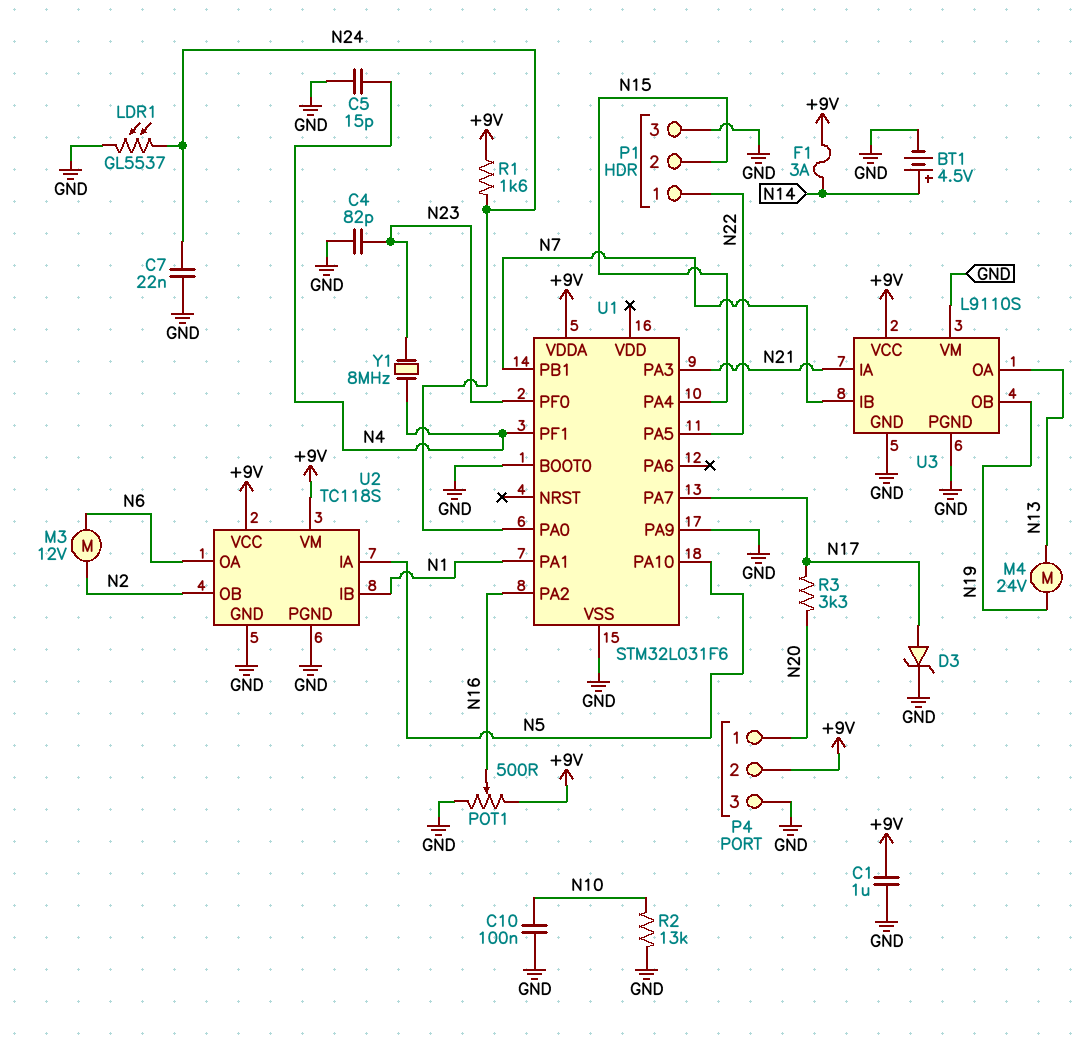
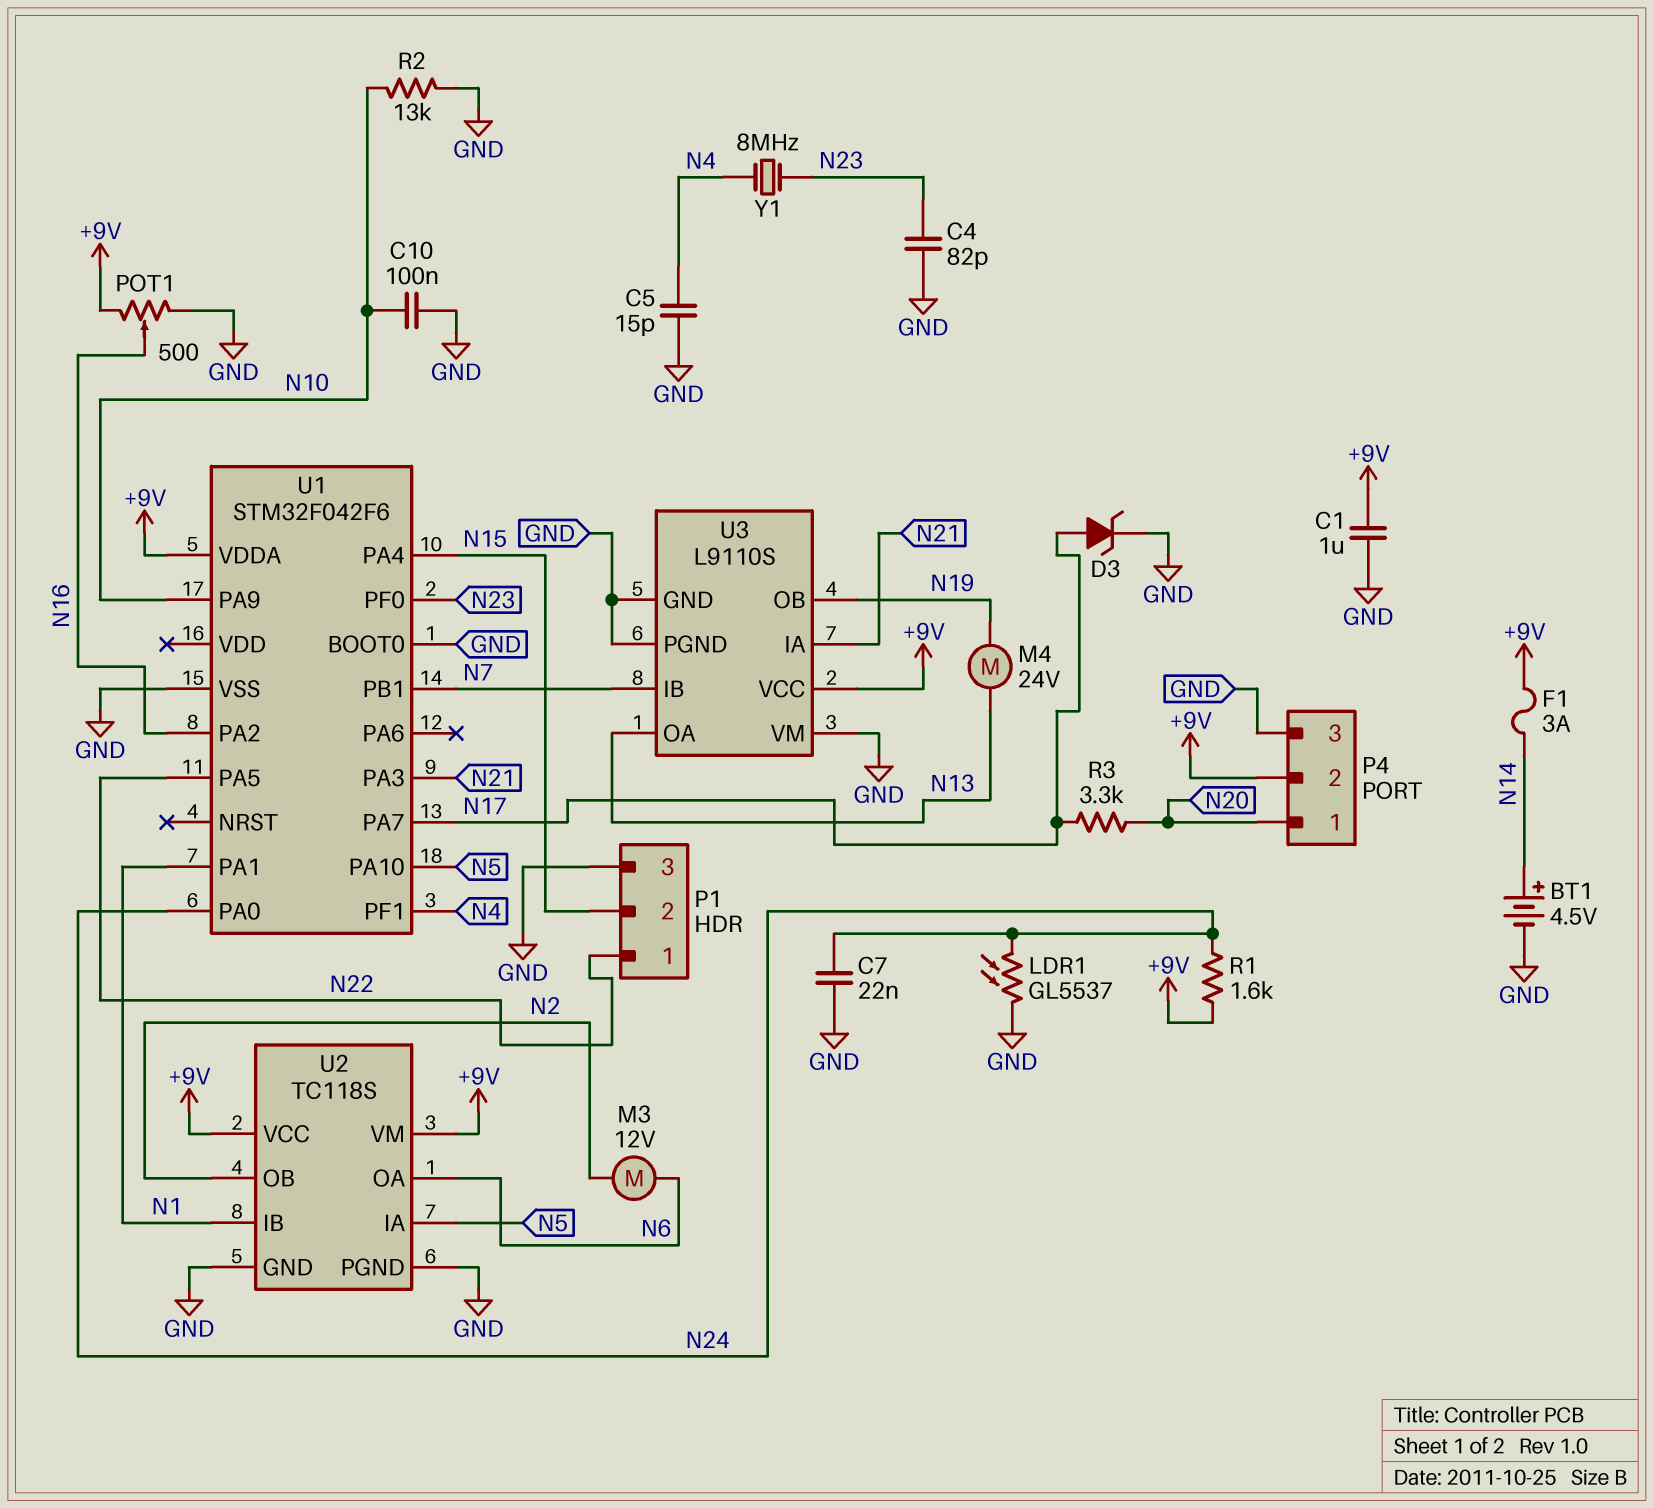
U1: STM32L031F6 -> STM32F042F6
U1 pin PA9: GND -> N10

